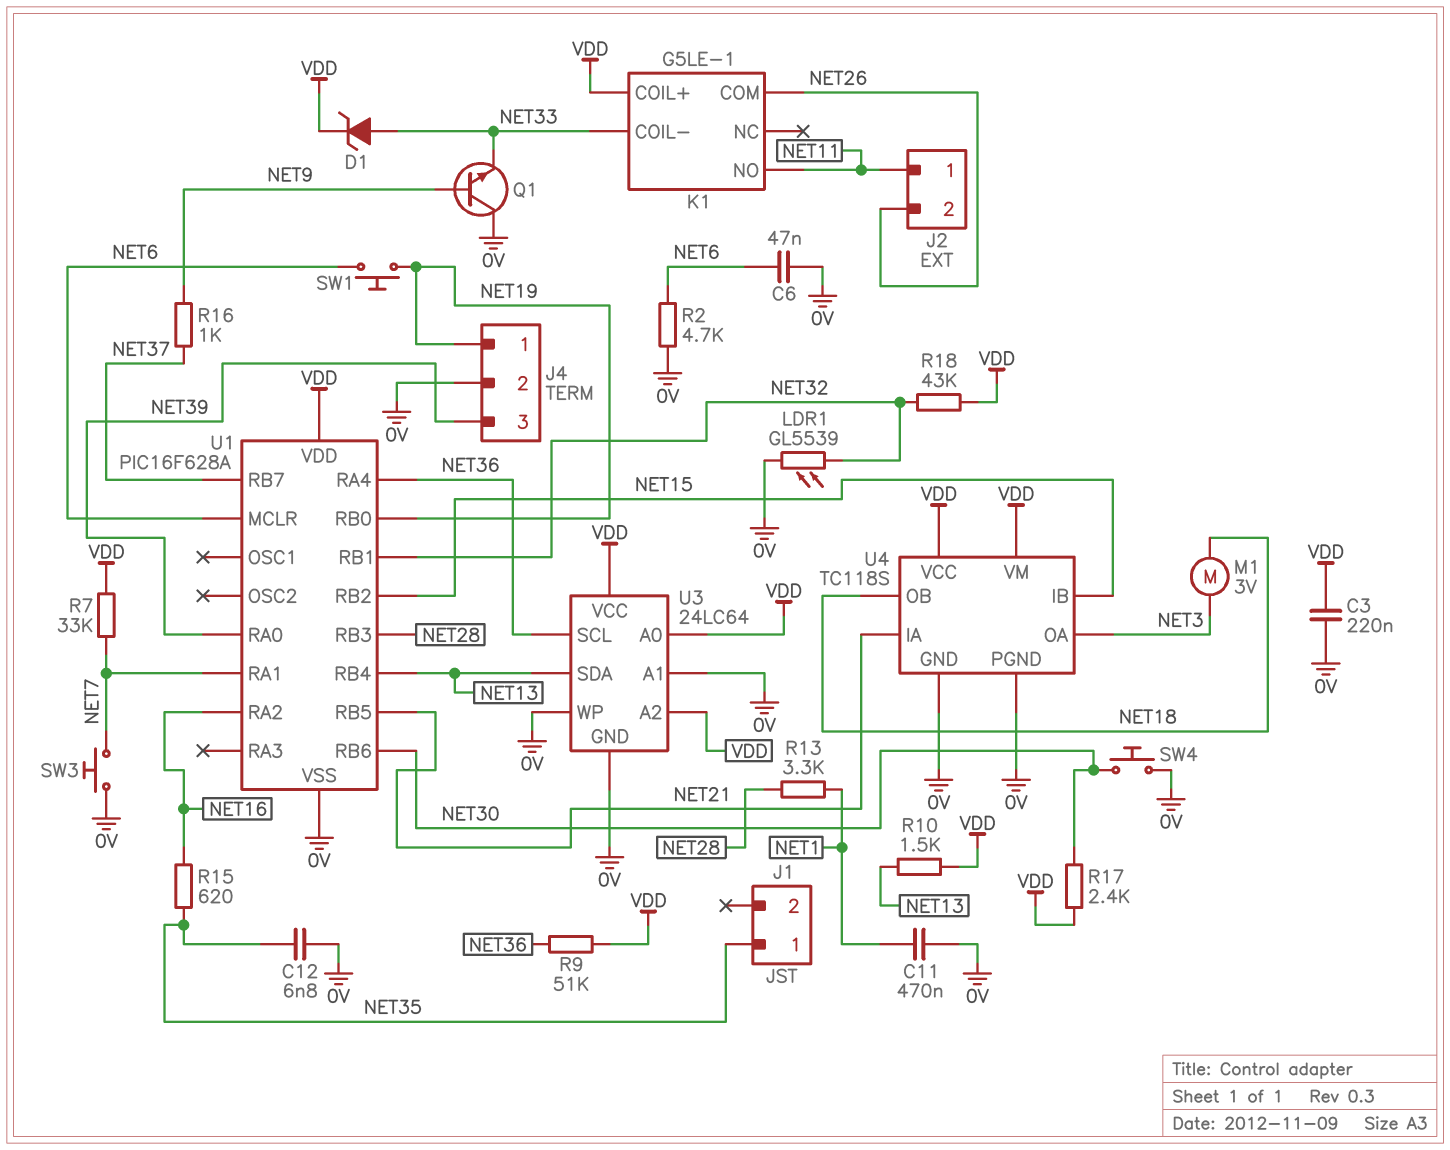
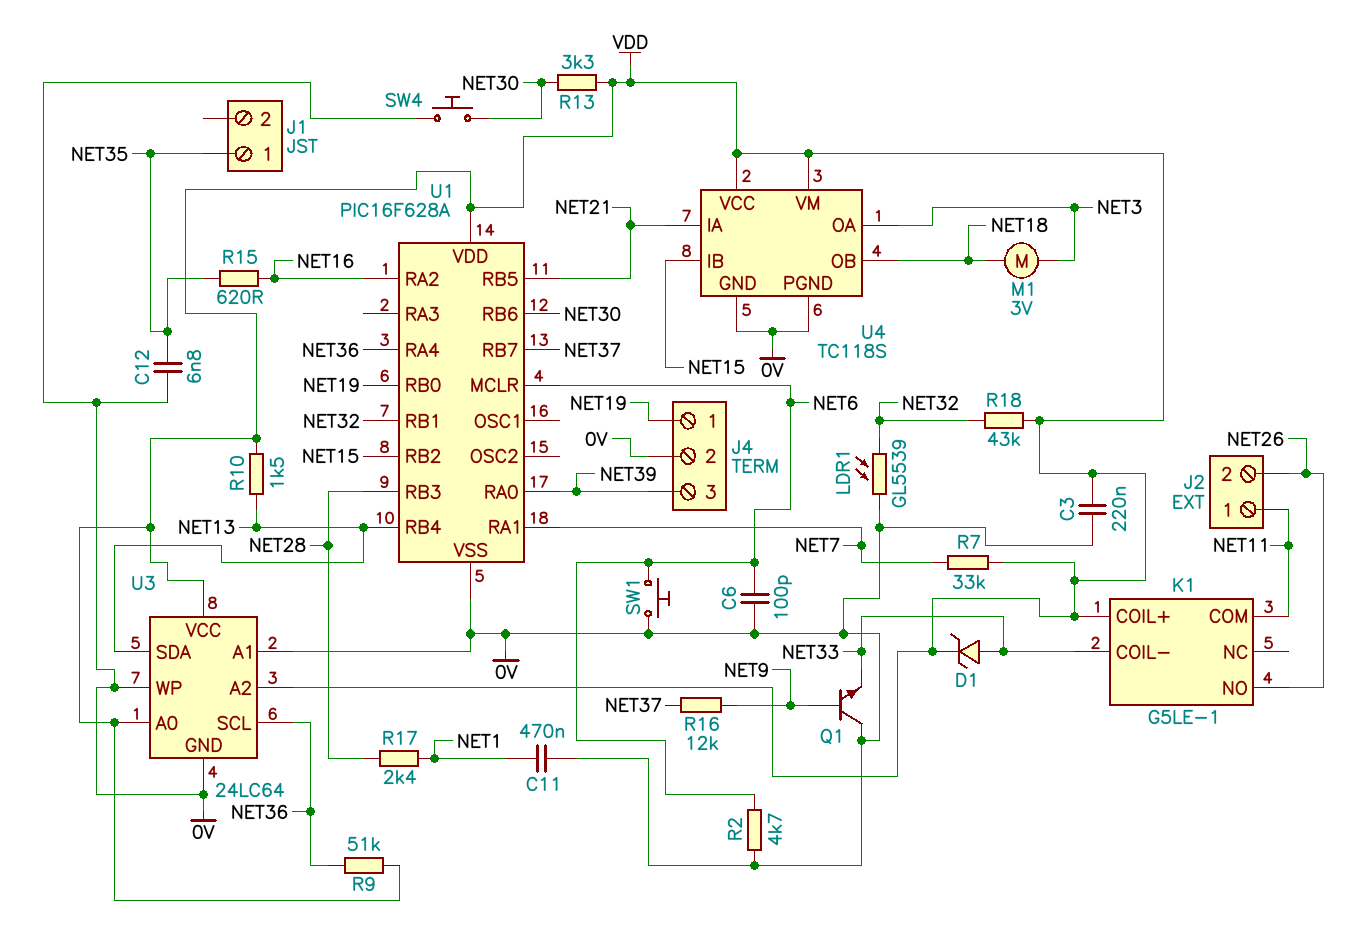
C6: 47nF (0V, NET6) -> 100pF (0V, NET6)
K1 pin COM: NET26 -> NET11
K1 pin NO: NET11 -> NET26
R13: 3.3k (NET1, NET28) -> 3.3k (NET30, VDD)
R16: 1k (NET9, NET37) -> 12k (NET9, NET37)
R17: 2.4k (NET30, VDD) -> 2.4k (NET1, NET28)
SW1: button (NET6, NET19) -> button (0V, NET6)
SW3: button (0V, NET7) -> none

